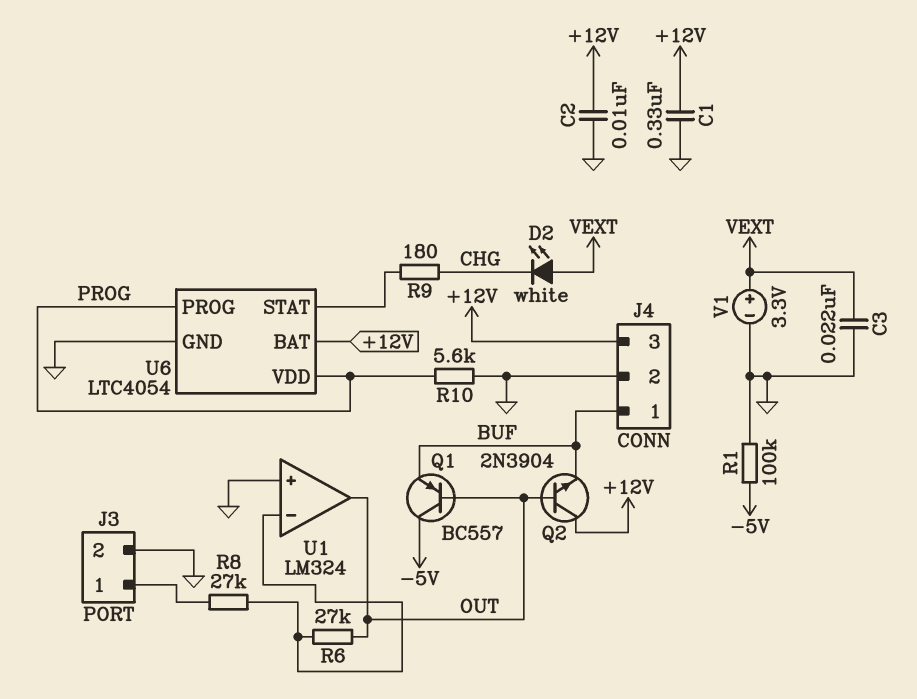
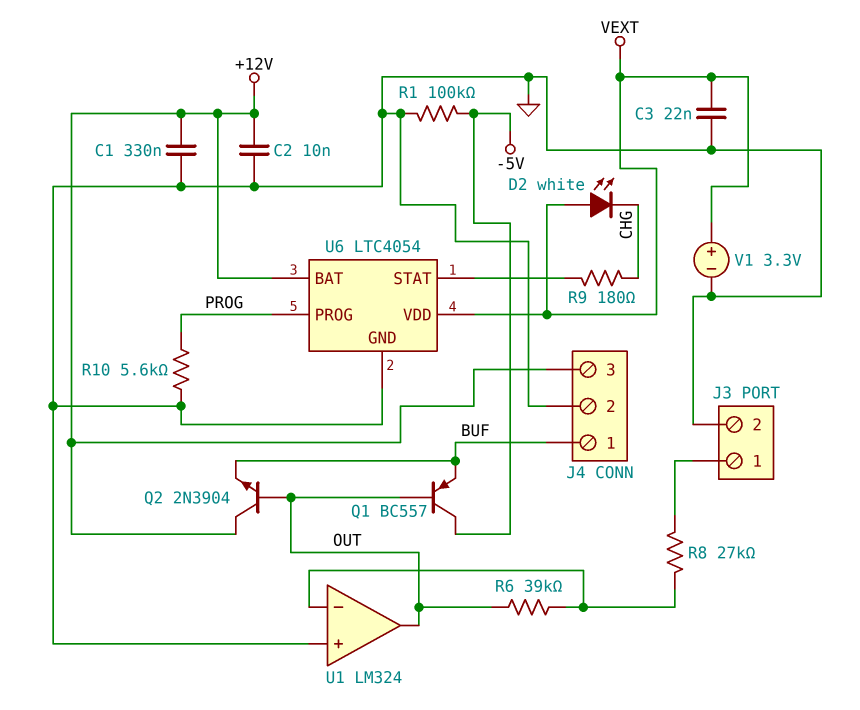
R6: 27k (OUT, U1/in-) -> 39k (OUT, U1/in-)
U6 pin VDD: PROG -> VEXT

